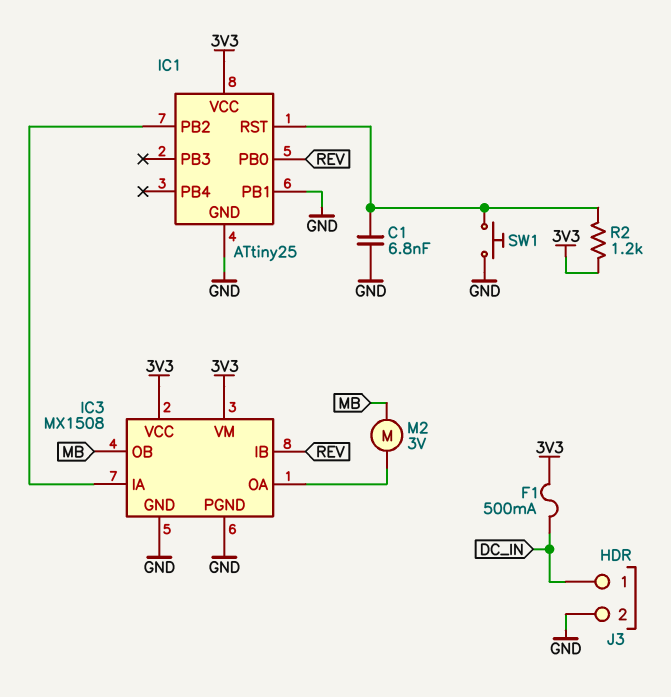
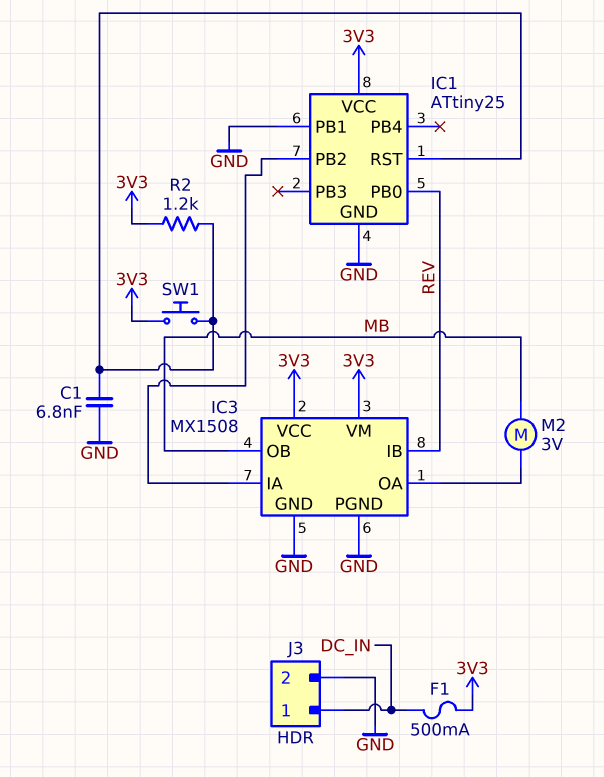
SW1: button (GND, IC1/RST) -> button (3V3, IC1/RST)

